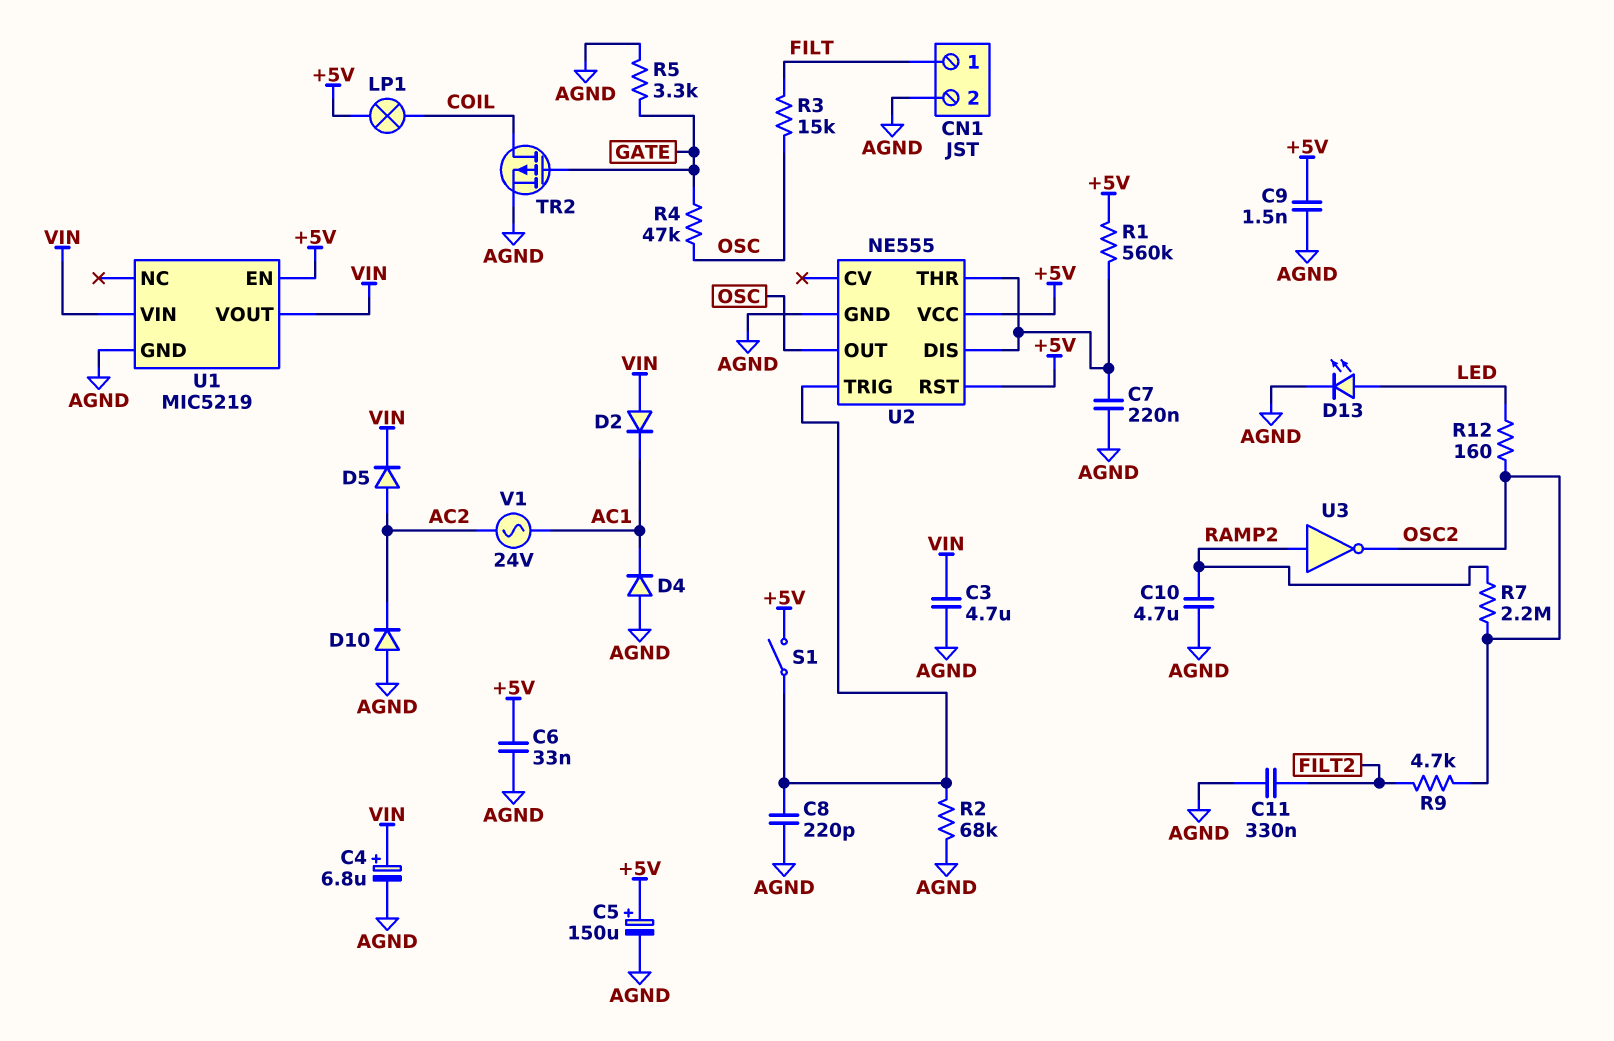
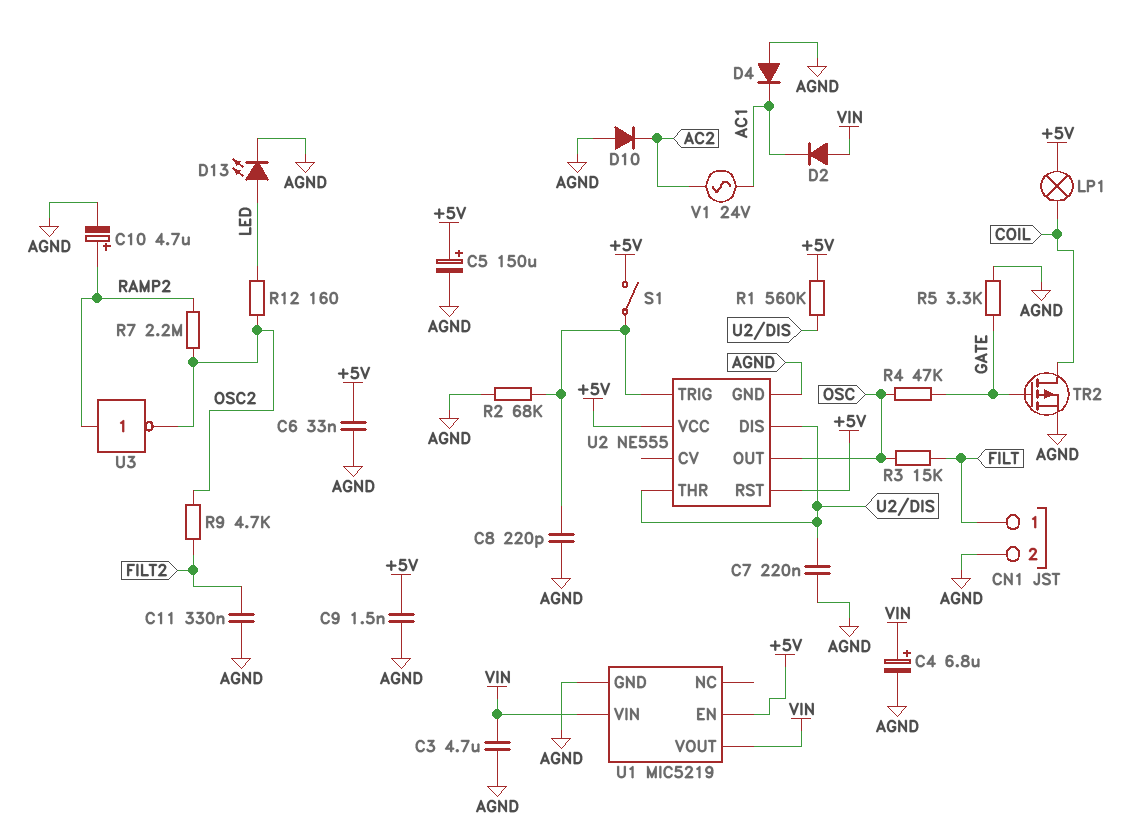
C10: 4.7uF (AGND, RAMP2) -> 4.7uF (plus RAMP2, minus AGND)
D5: diode (A AC2, K VIN) -> none

